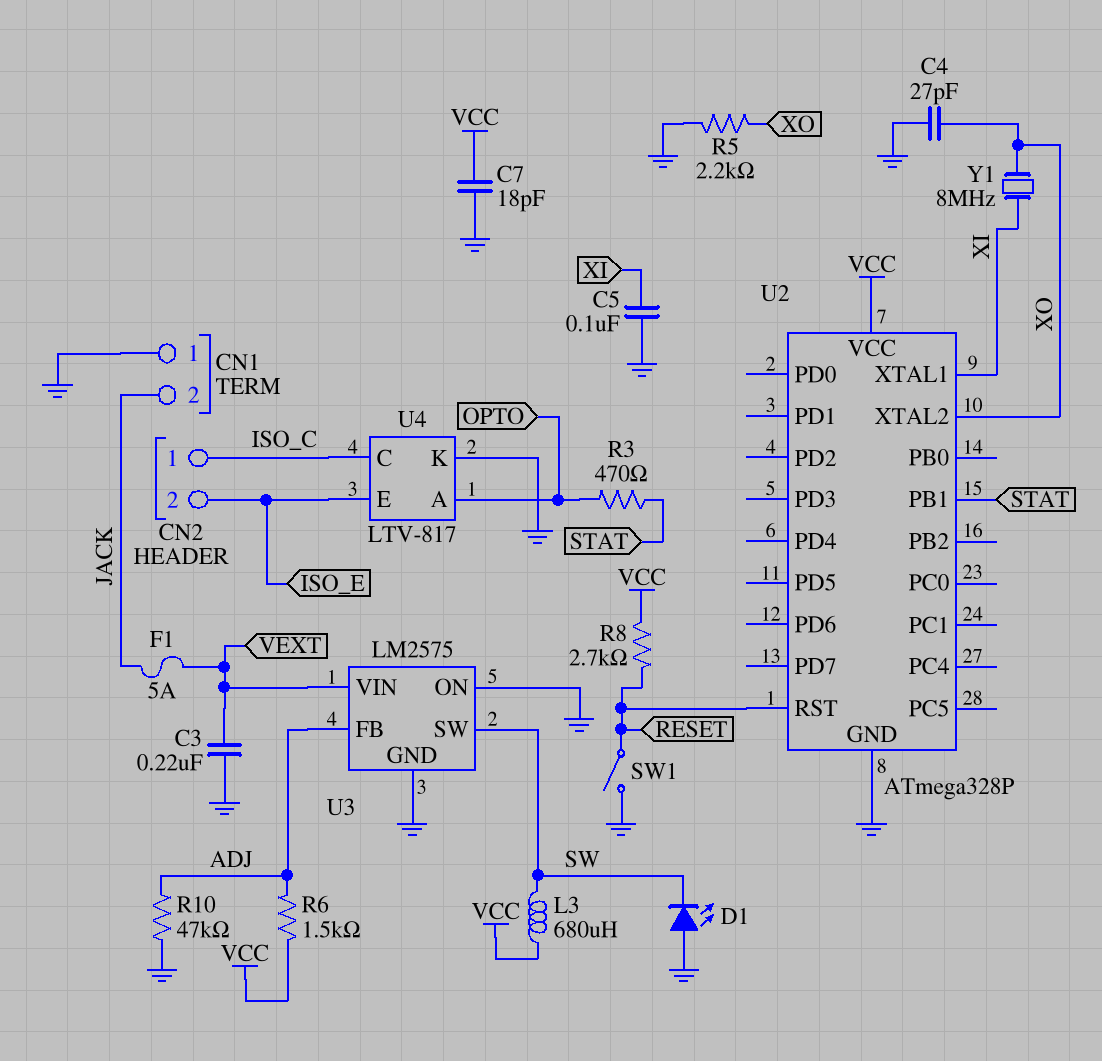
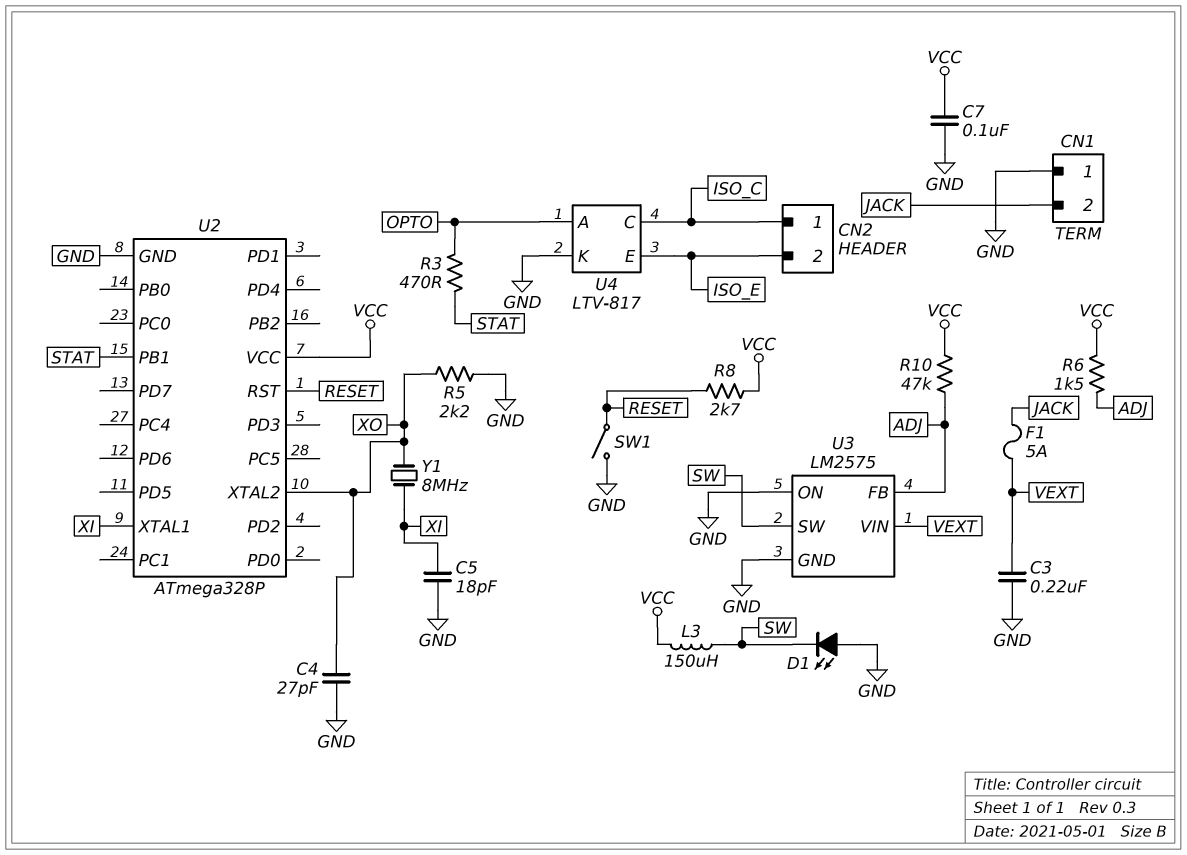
C5: 100nF (GND, XI) -> 18pF (GND, XI)
C7: 18pF (GND, VCC) -> 100nF (GND, VCC)
L3: 680uH (SW, VCC) -> 150uH (SW, VCC)
R10: 47k (ADJ, GND) -> 47k (ADJ, VCC)

